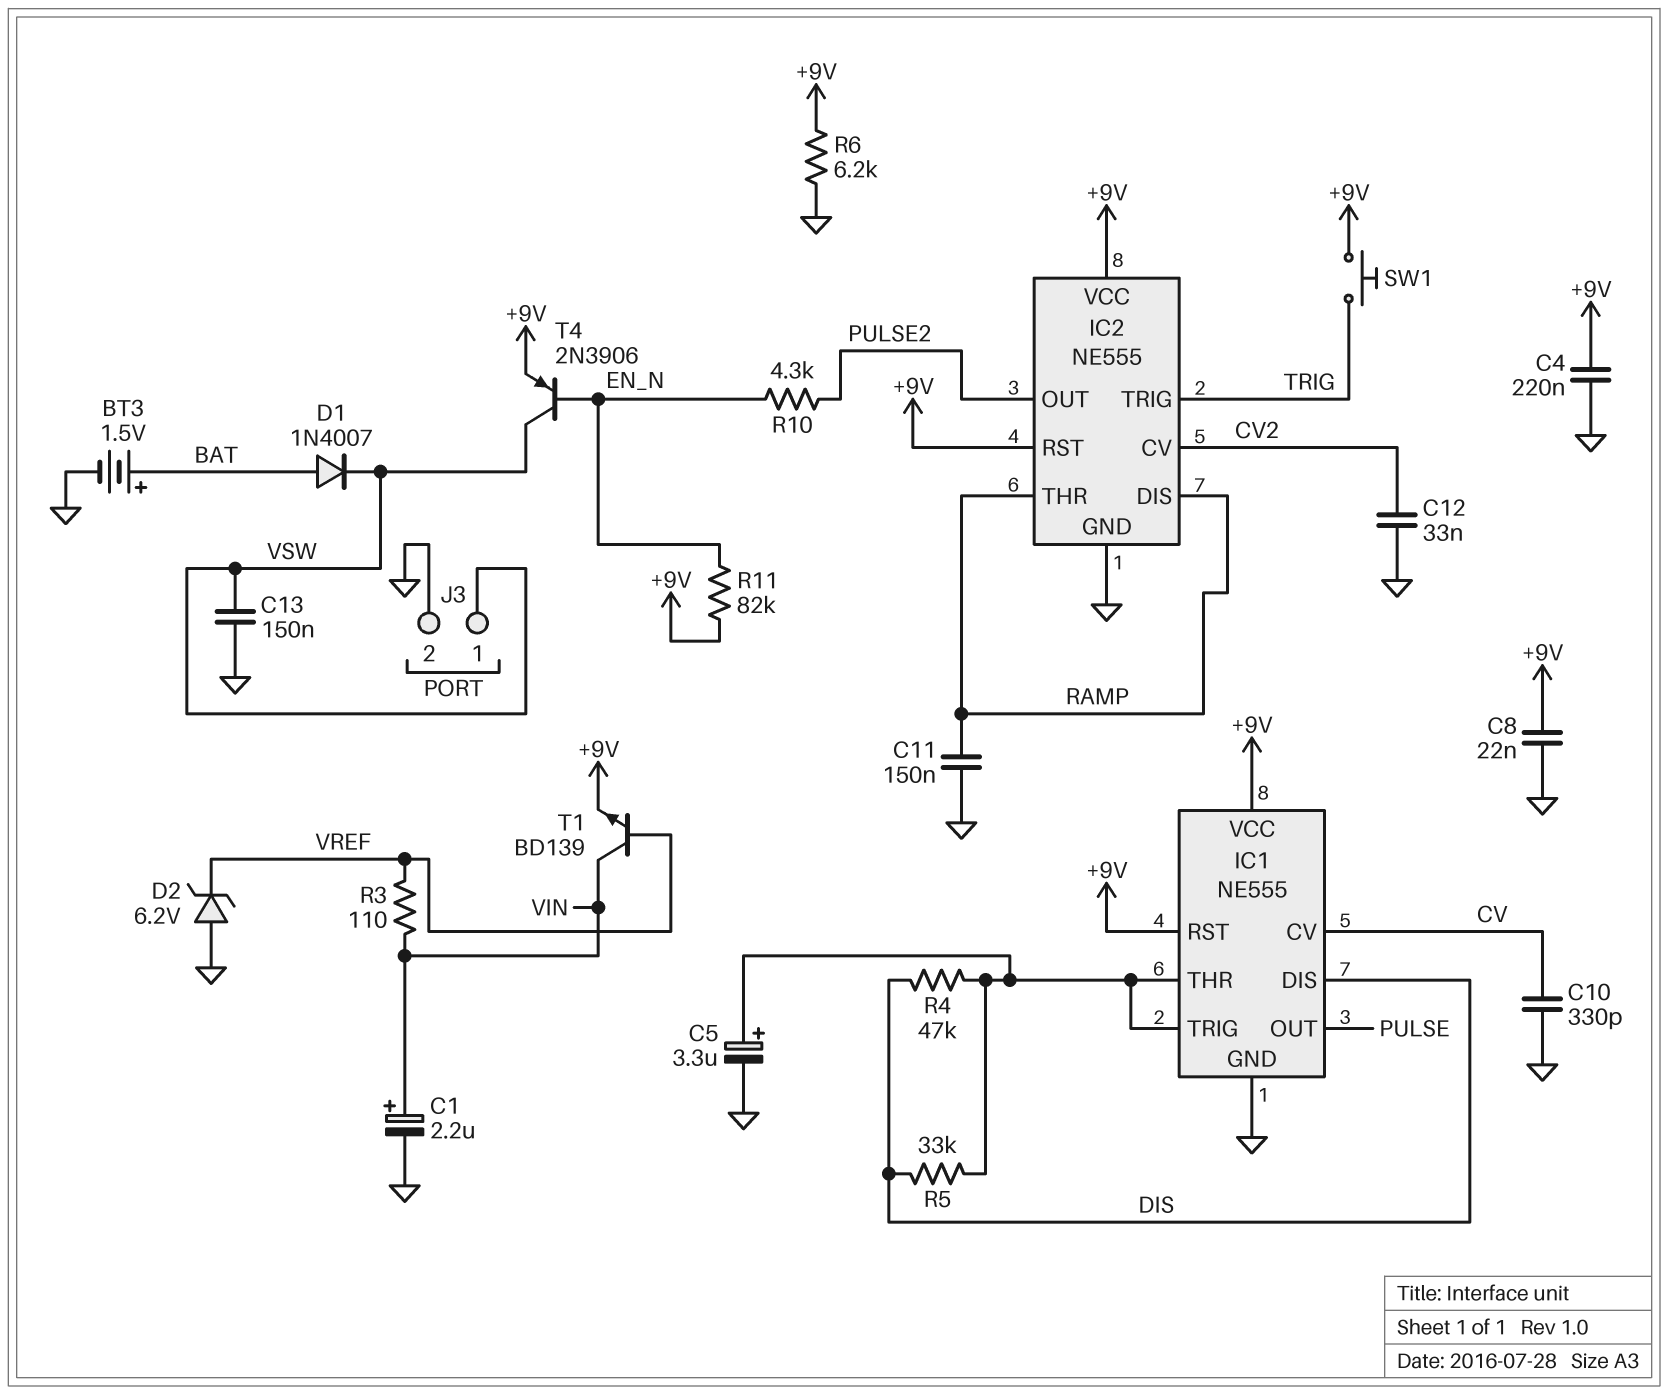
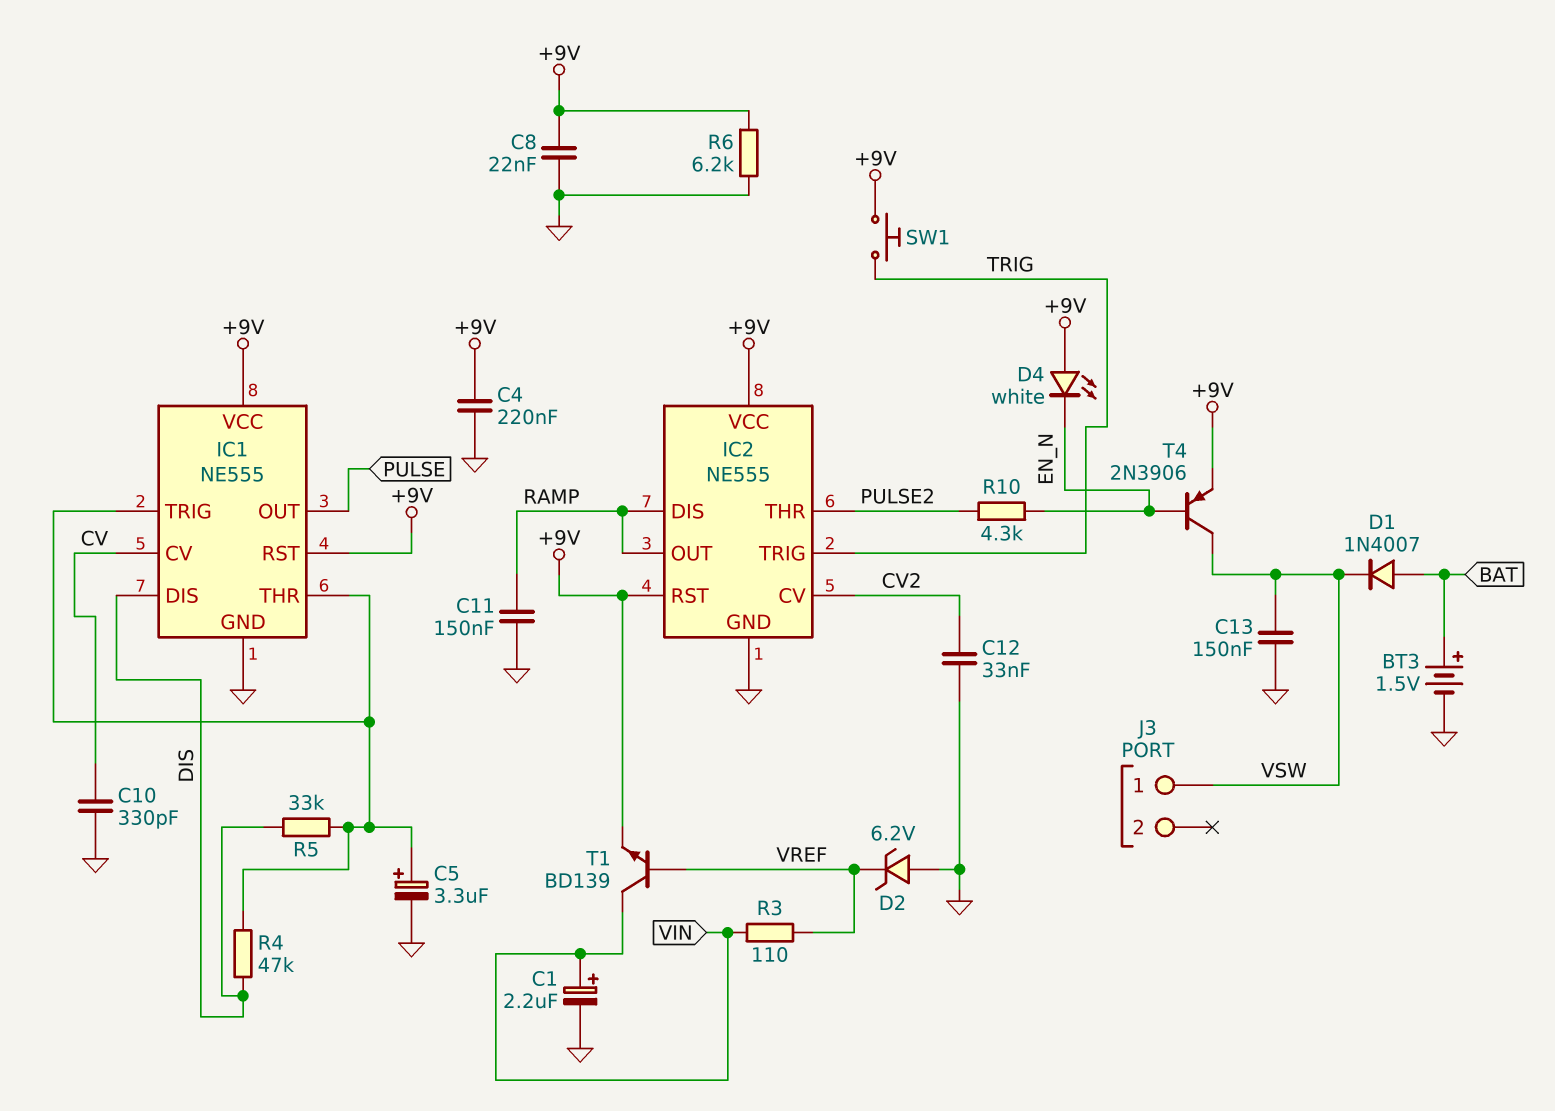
D4: none -> LED white (A +9V, K EN_N)
IC2 pin OUT: PULSE2 -> RAMP
IC2 pin THR: RAMP -> PULSE2
J3 pin 2: GND -> none
R11: 82k (+9V, EN_N) -> none

